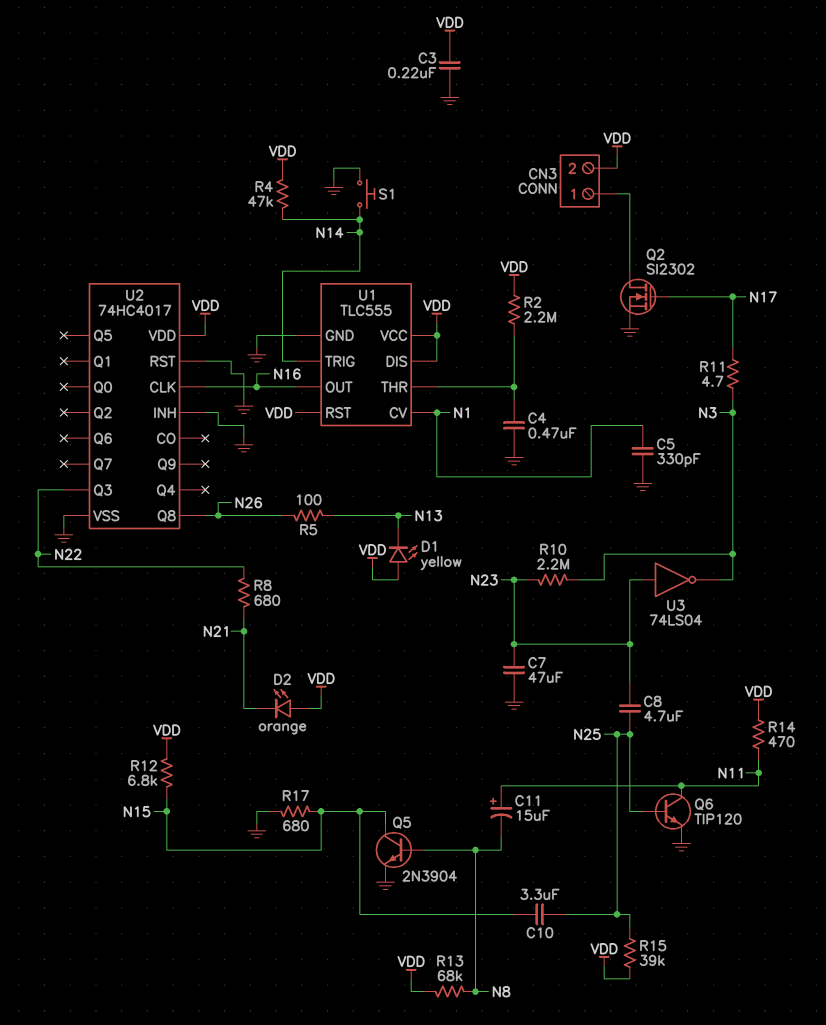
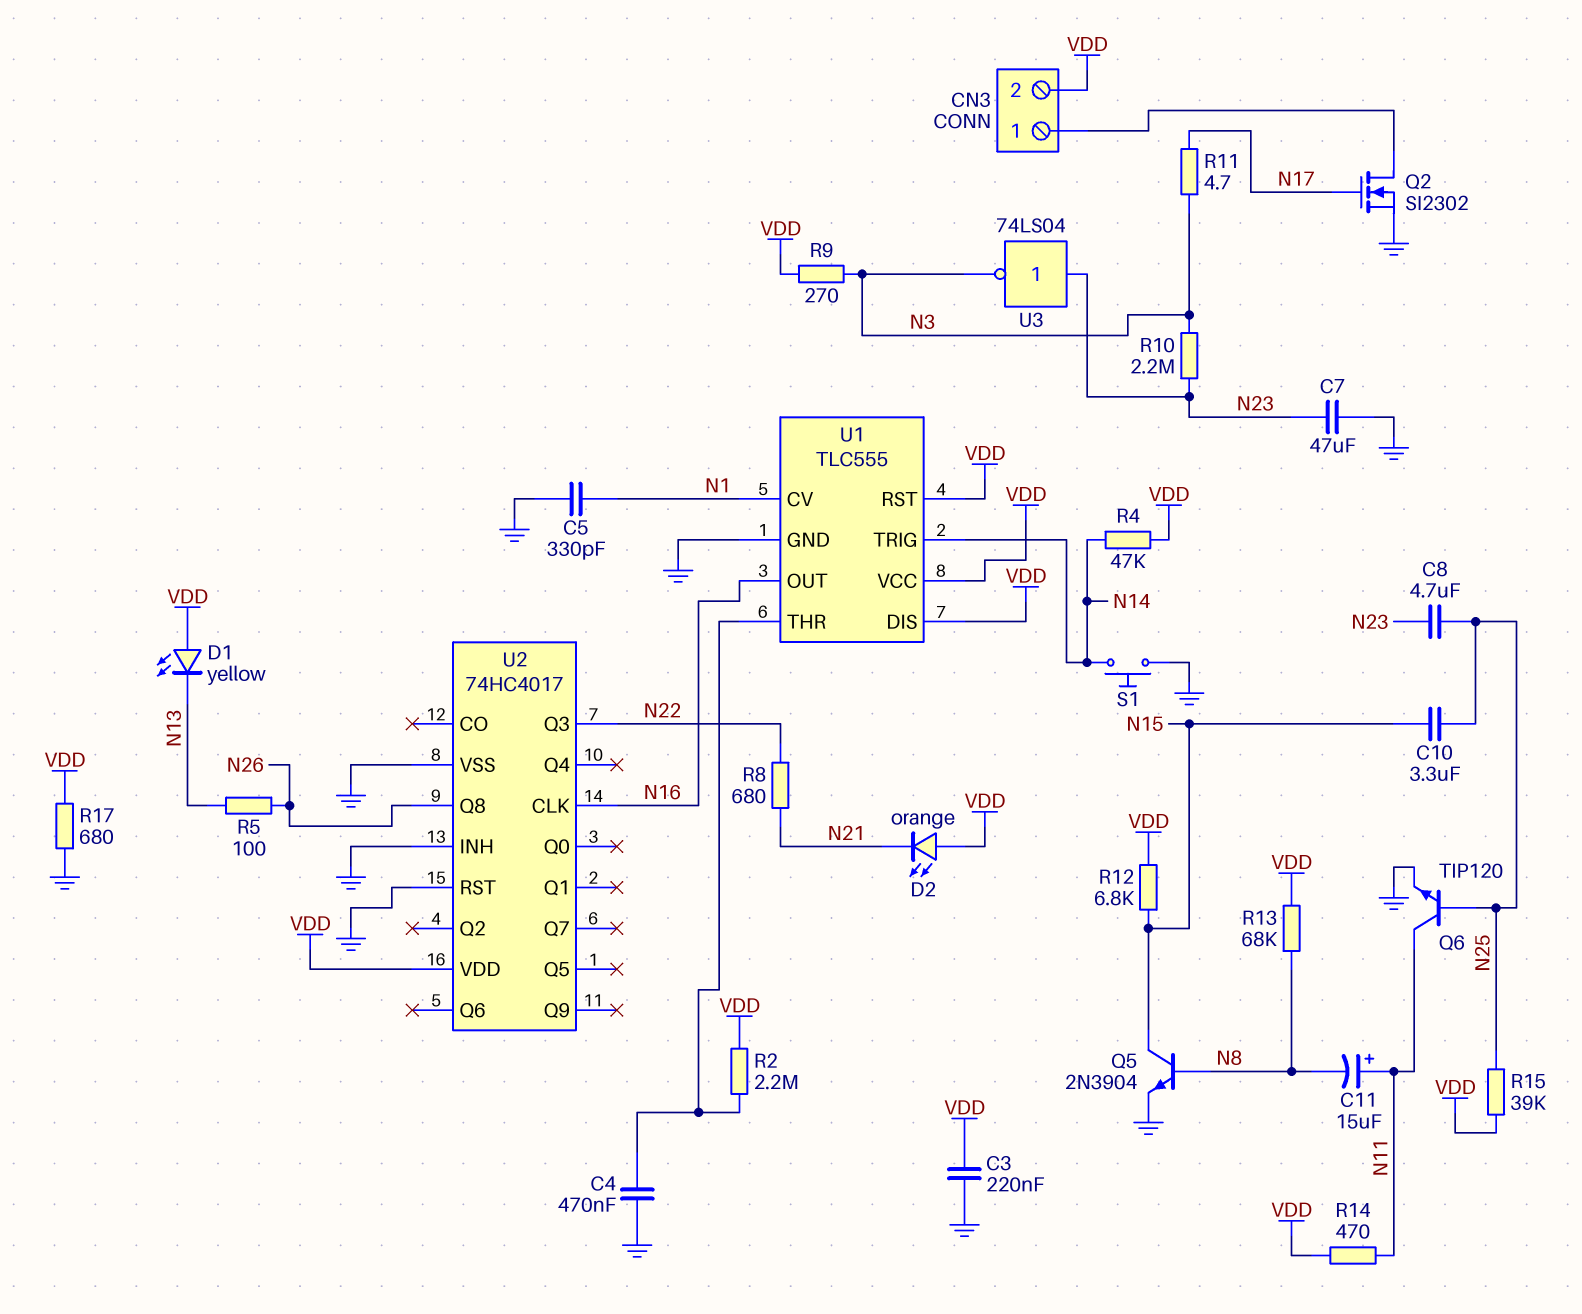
R9: none -> 270 (N3, VDD)
R17: 680 (GND, N15) -> 680 (GND, VDD)

